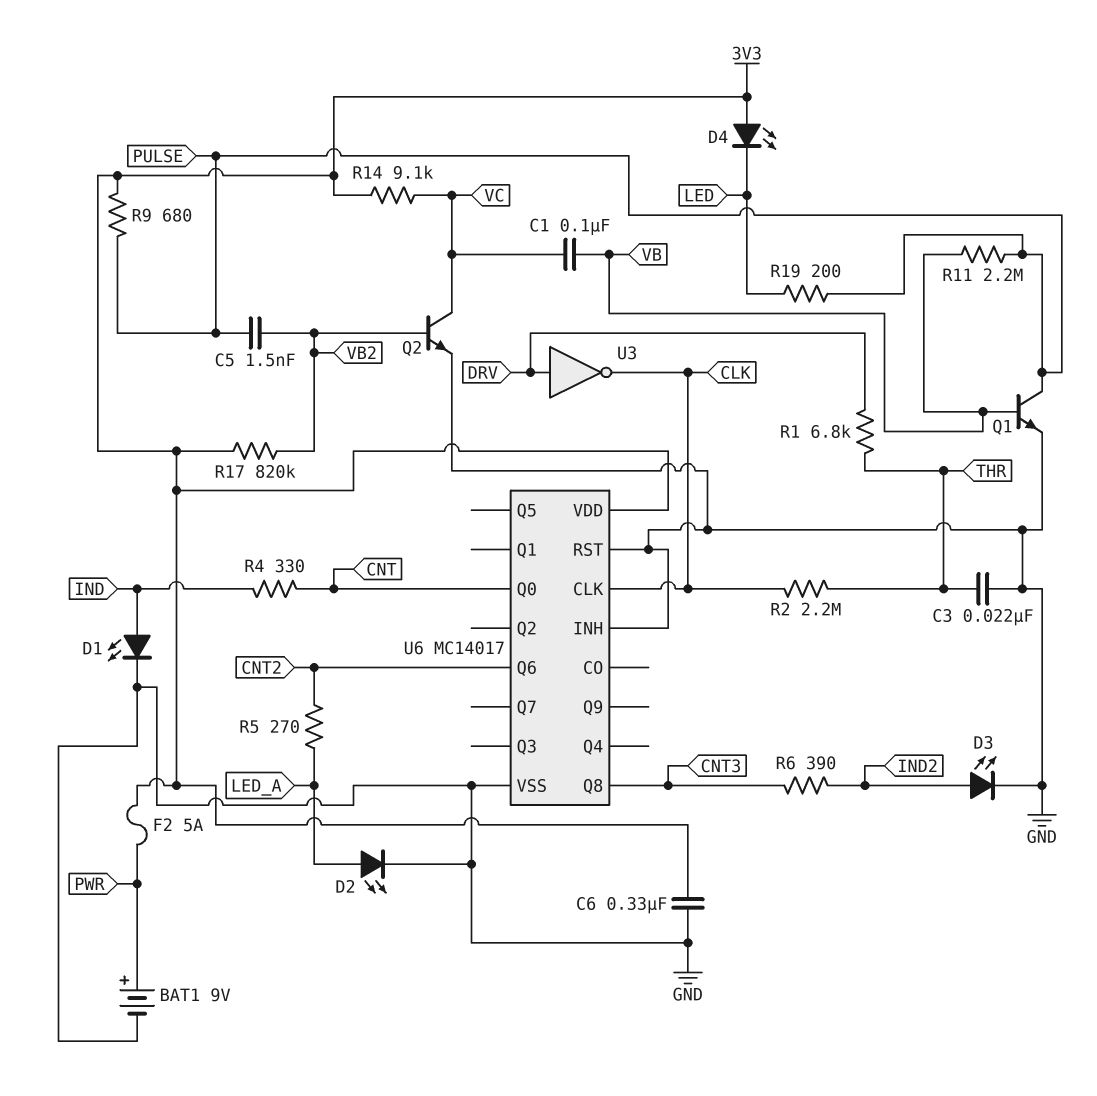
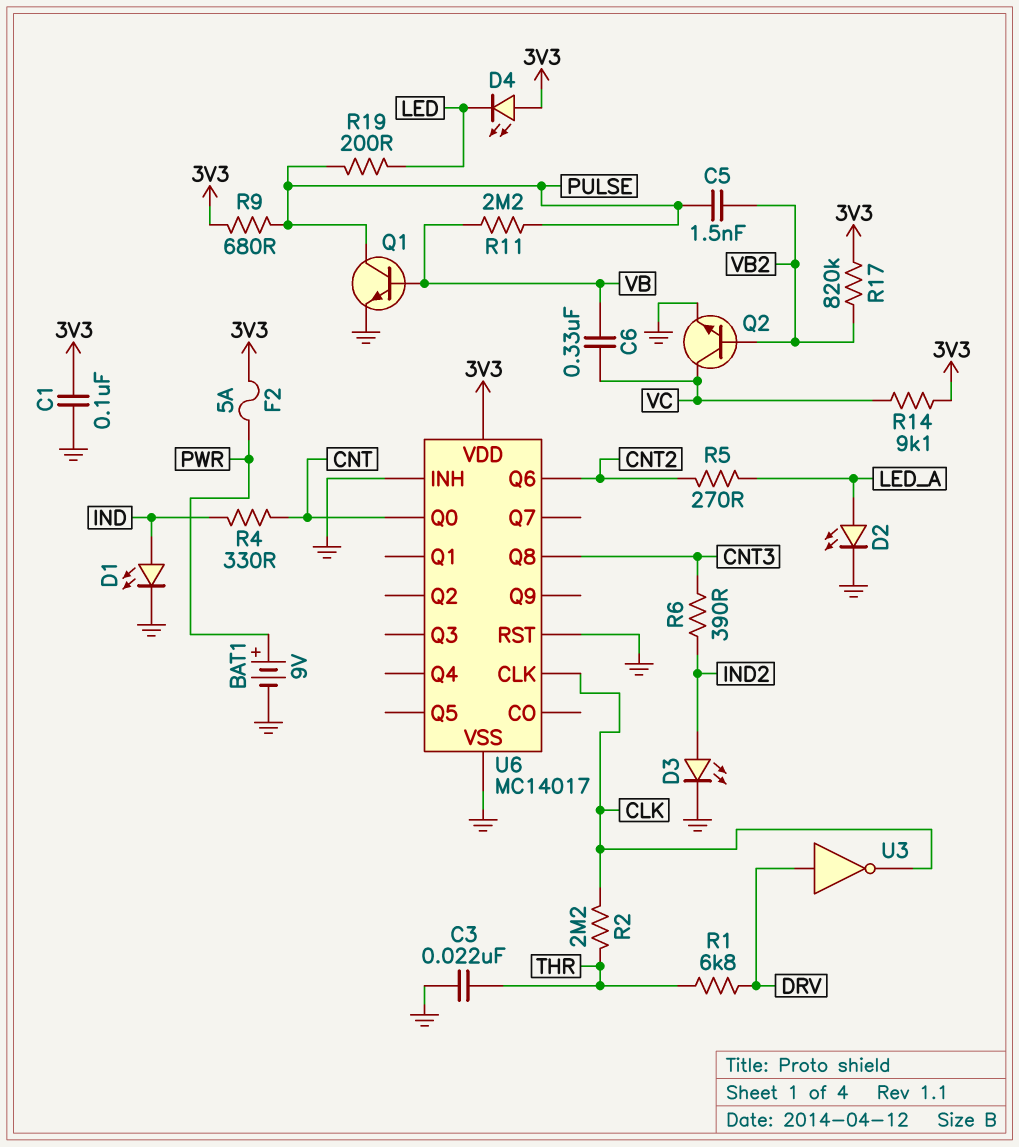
C1: 100nF (VB, VC) -> 100nF (3V3, GND)
C6: 330nF (3V3, GND) -> 330nF (VB, VC)

